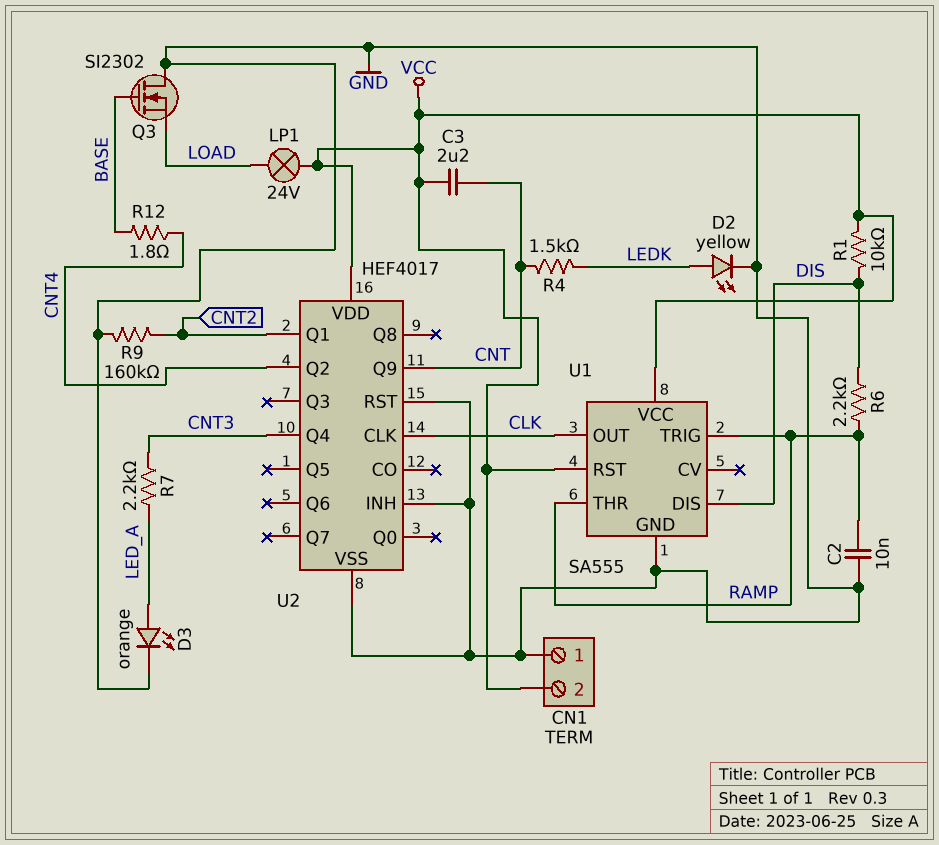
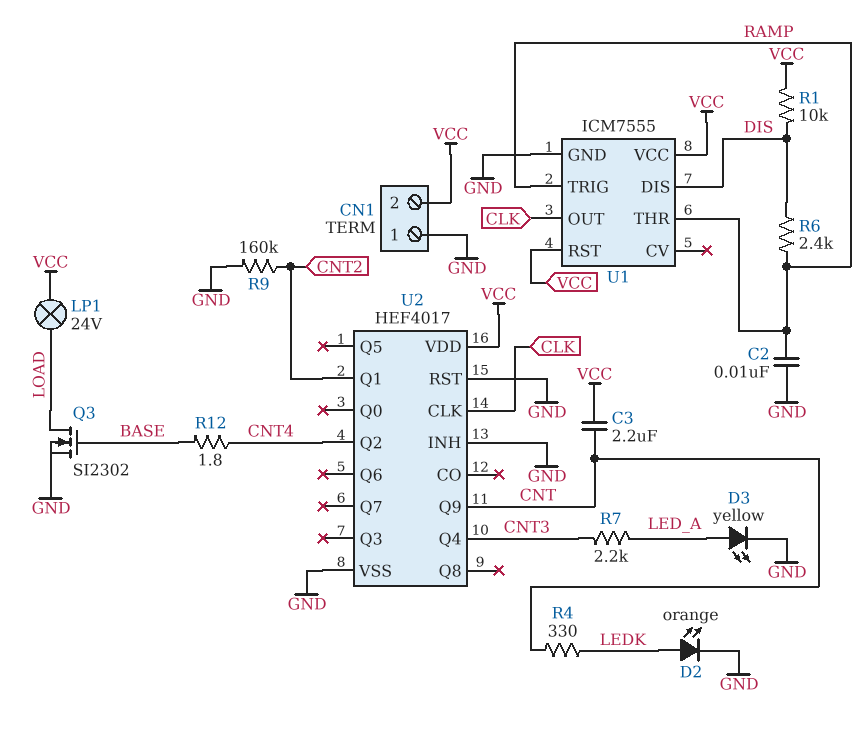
D2: LED yellow (A LEDK, K GND) -> LED orange (A LEDK, K GND)
D3: LED orange (A LED_A, K GND) -> LED yellow (A LED_A, K GND)
Q3: NMOS SI2302 (G BASE, D GND, S LOAD) -> NMOS SI2302 (G BASE, D LOAD, S GND)
R4: 1.5k (CNT, LEDK) -> 330 (CNT, LEDK)
R6: 2.2k (DIS, RAMP) -> 2.4k (DIS, RAMP)
U1: SA555 -> ICM7555

